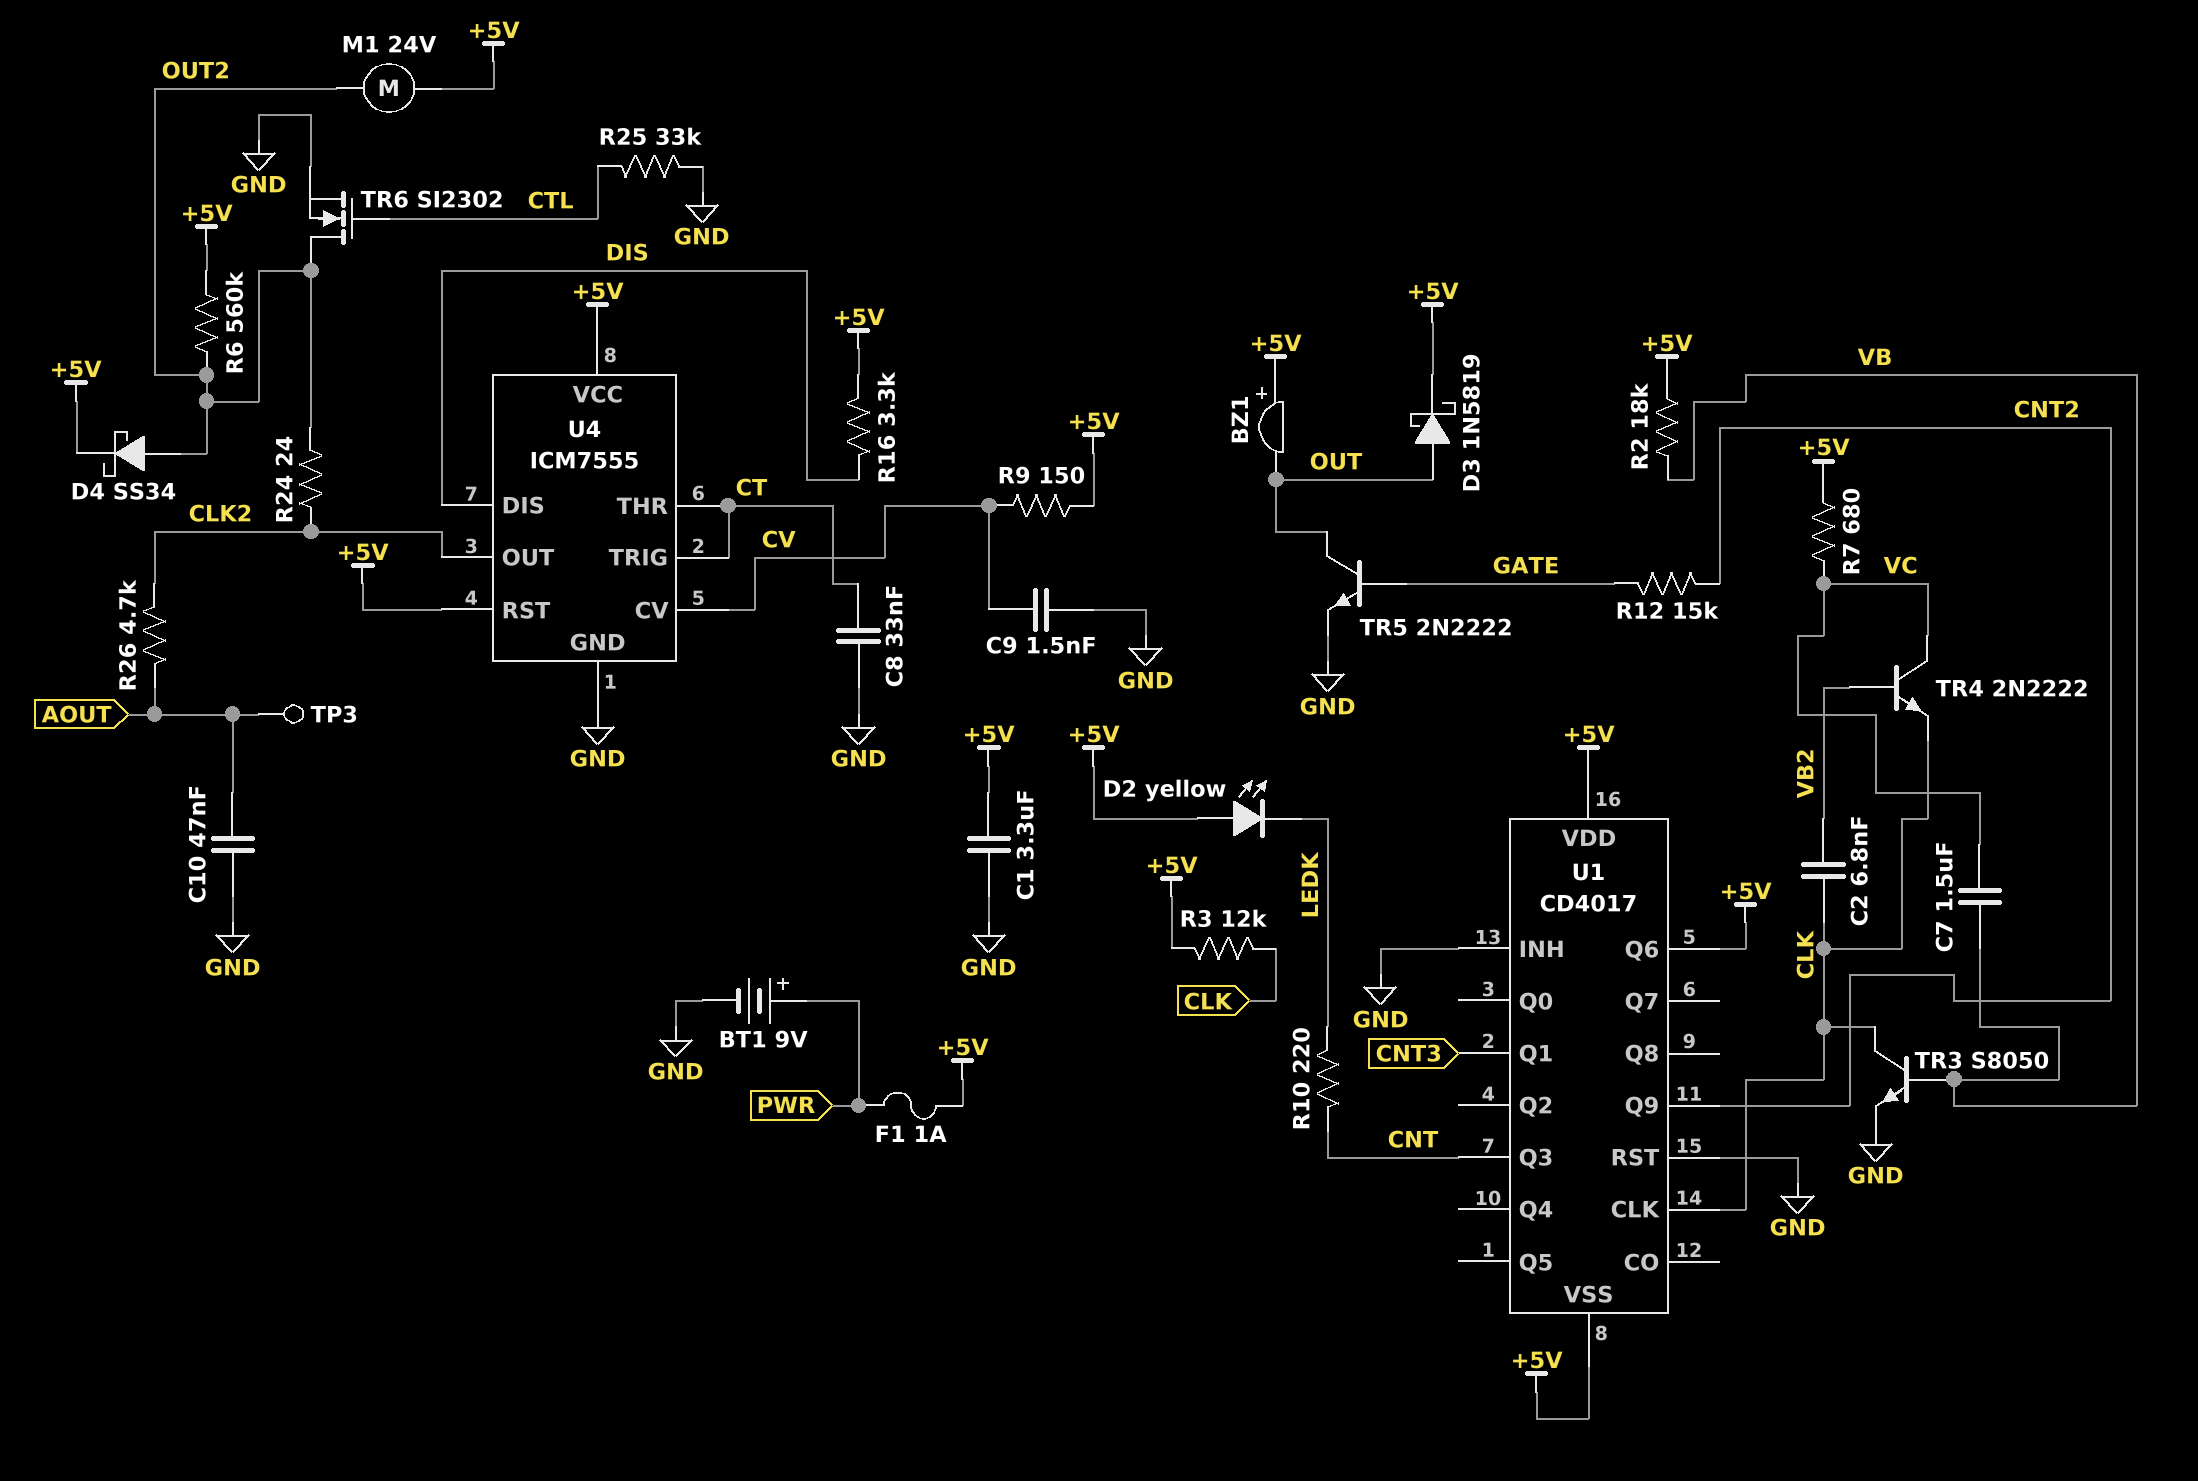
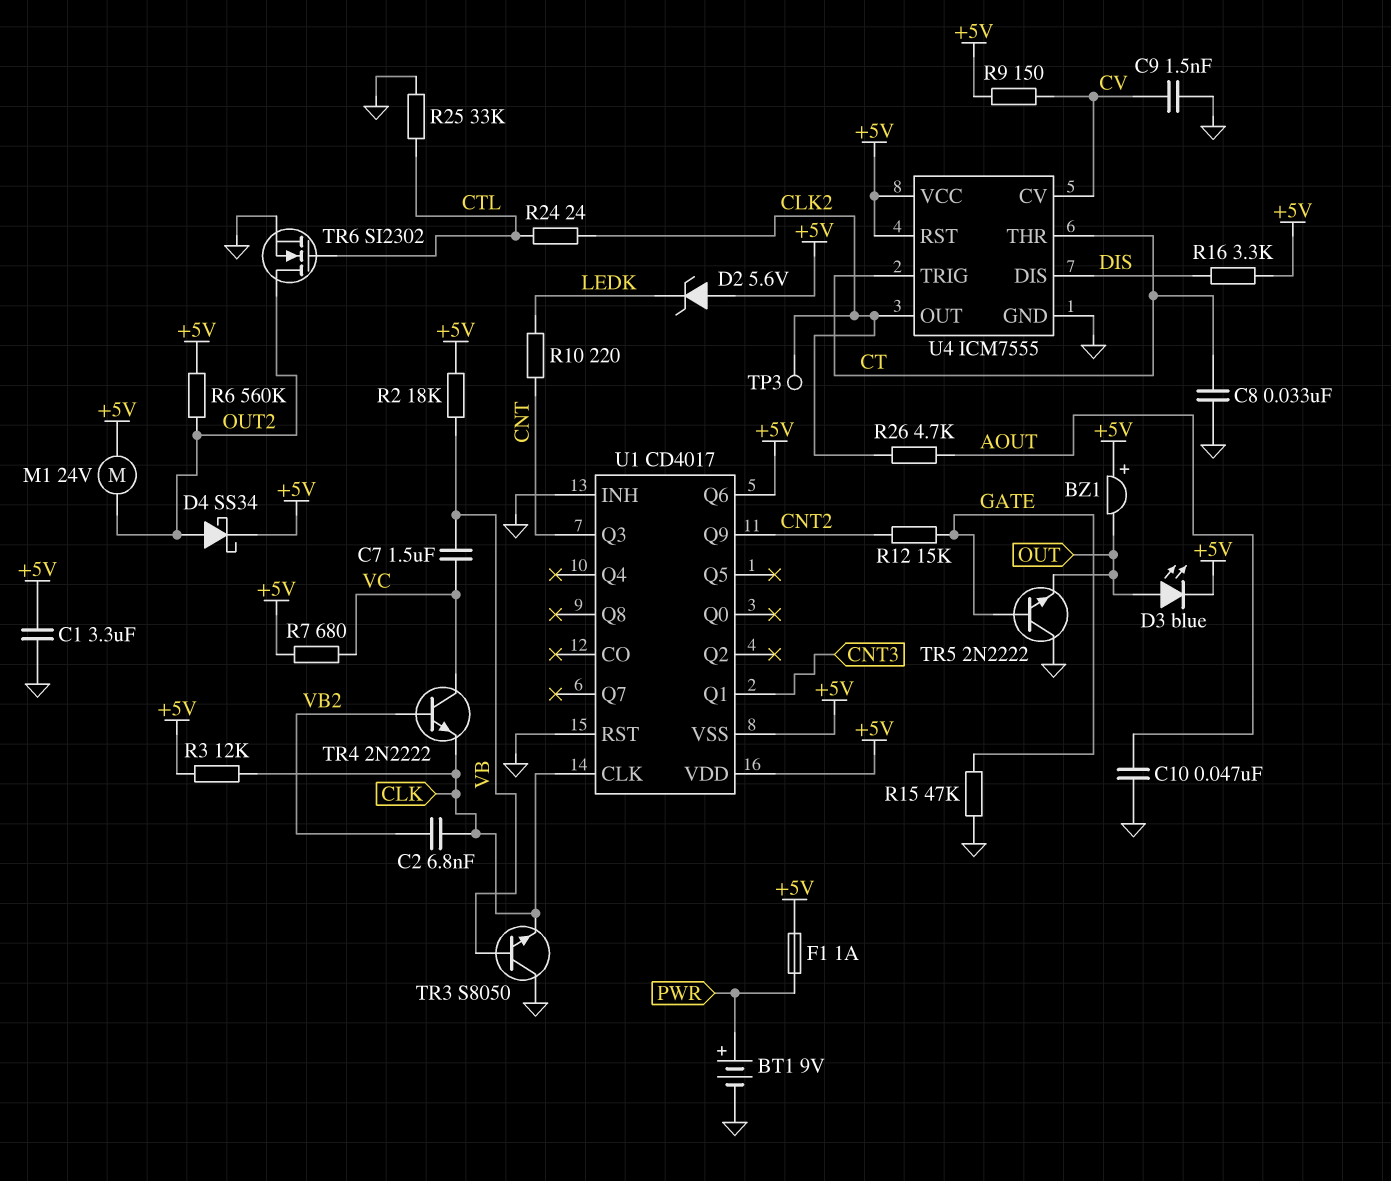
D2: LED yellow (A +5V, K LEDK) -> zener 5.6V (A +5V, K LEDK)
D3: schottky 1N5819 (A OUT, K +5V) -> LED blue (A OUT, K +5V)
R15: none -> 47k (GATE, GND)
R24: 24 (CLK2, OUT2) -> 24 (CLK2, CTL)
TP3: test point (AOUT) -> test point (CLK2)
TR3: NPN S8050 (B VB, C CLK, E GND) -> NPN S8050 (B VB, C GND, E CLK)
TR5: NPN 2N2222 (B GATE, C OUT, E GND) -> NPN 2N2222 (B GATE, C GND, E OUT)

